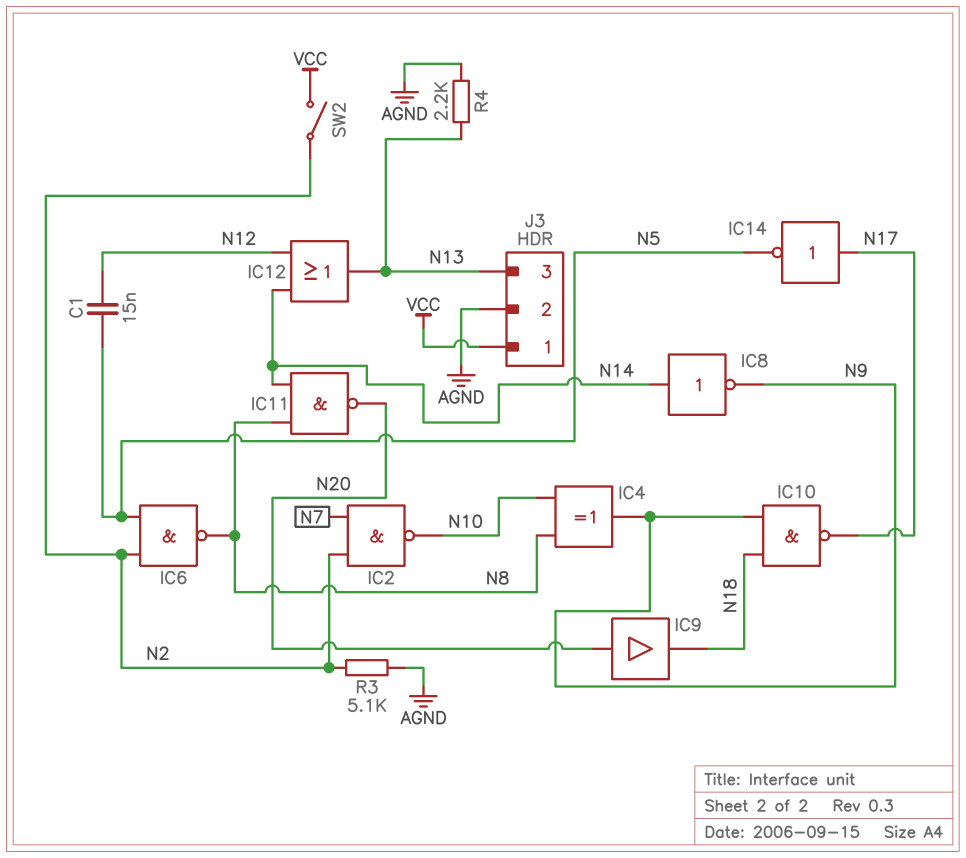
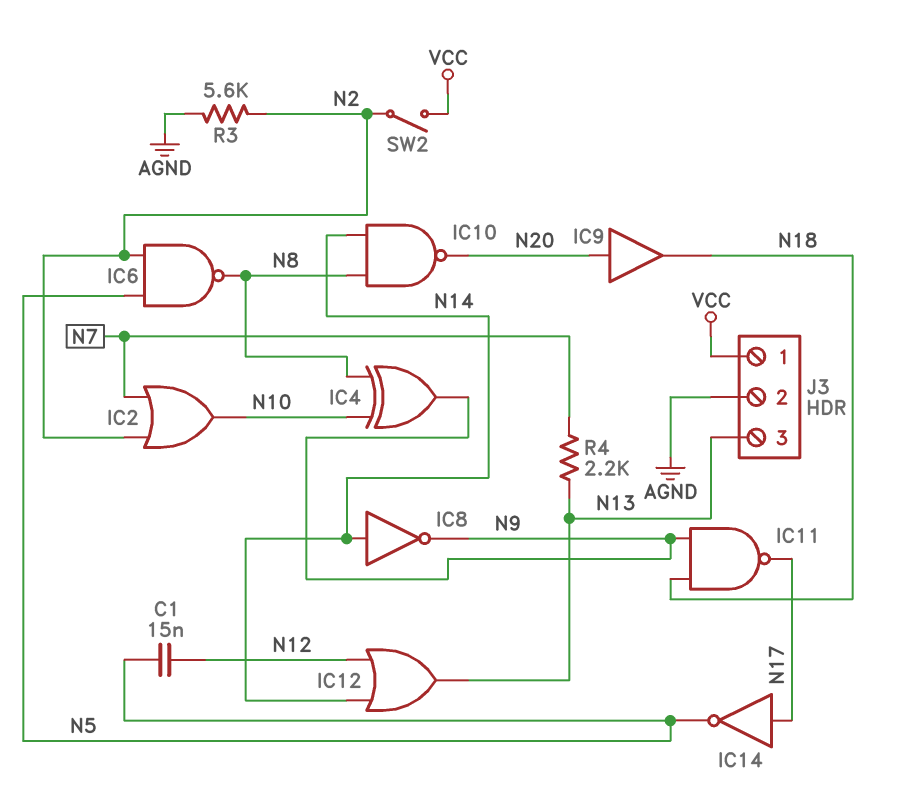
IC2: NAND (in N2, in N7, out N10) -> OR (in N2, in N7, out N10)
IC10: NAND (in N9, in N18, out N17) -> NAND (in N8, in N14, out N20)
IC11: NAND (in N8, in N14, out N20) -> NAND (in N9, in N18, out N17)
R3: 5.1k (AGND, N2) -> 5.6k (AGND, N2)
R4: 2.2k (AGND, N13) -> 2.2k (N7, N13)

